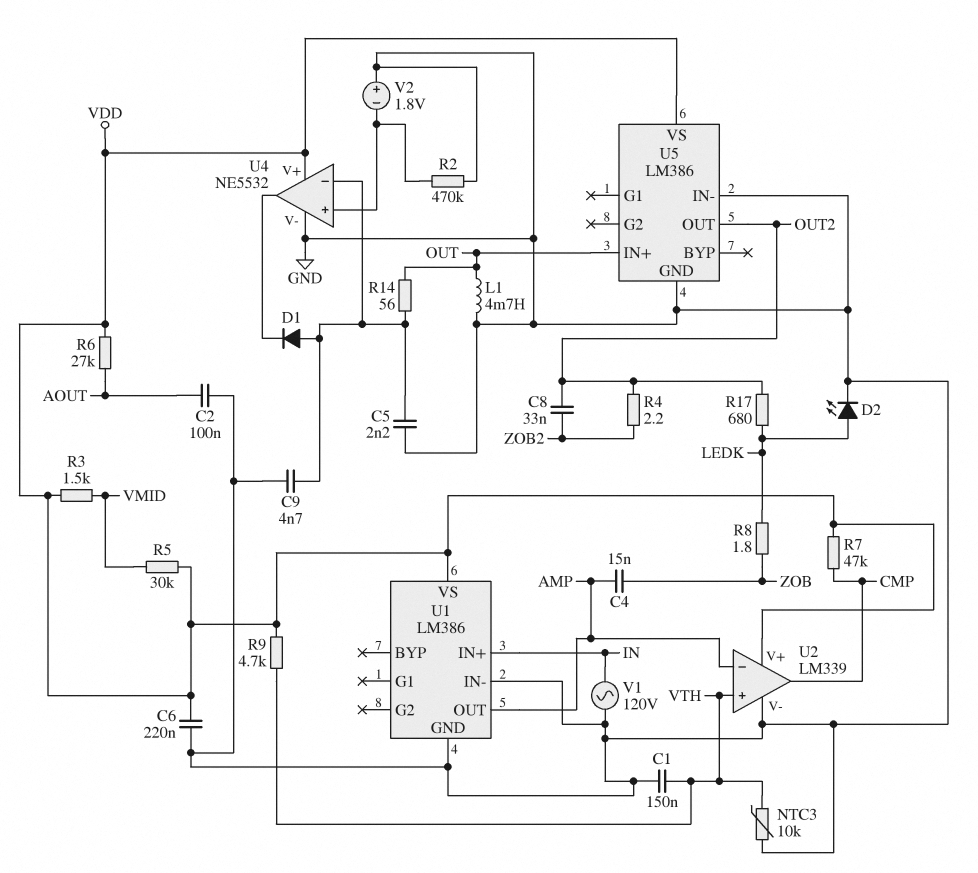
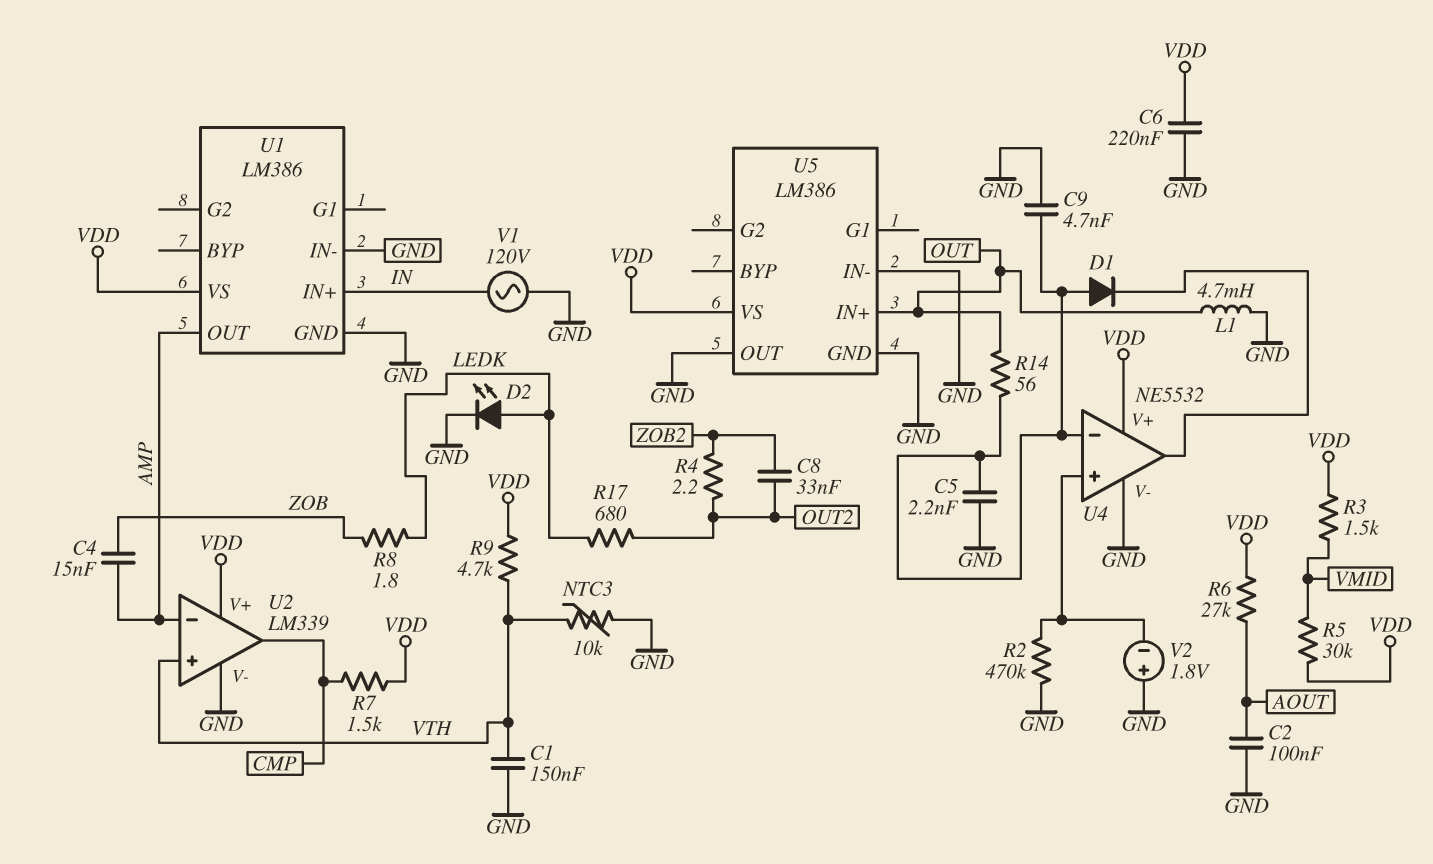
R7: 47k (CMP, VDD) -> 1.5k (CMP, VDD)
U5 pin OUT: OUT2 -> GND

